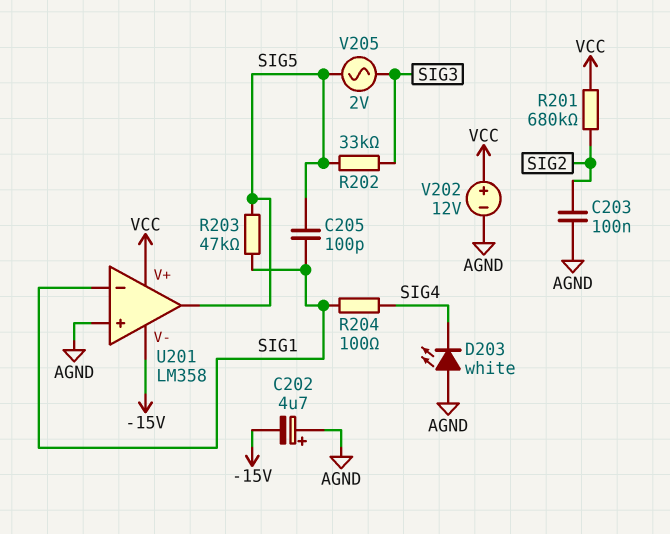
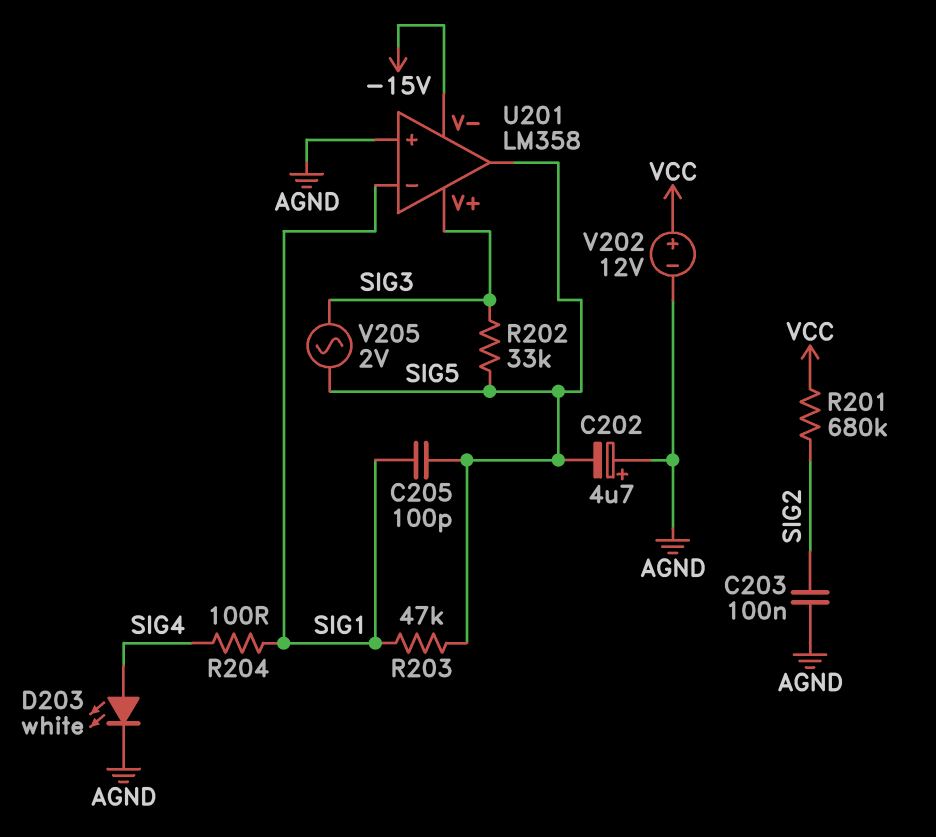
C202: 4.7uF (plus AGND, minus -15V) -> 4.7uF (plus AGND, minus SIG5)
D203: LED white (A AGND, K SIG4) -> LED white (A SIG4, K AGND)
U201 pin V+: VCC -> SIG3

